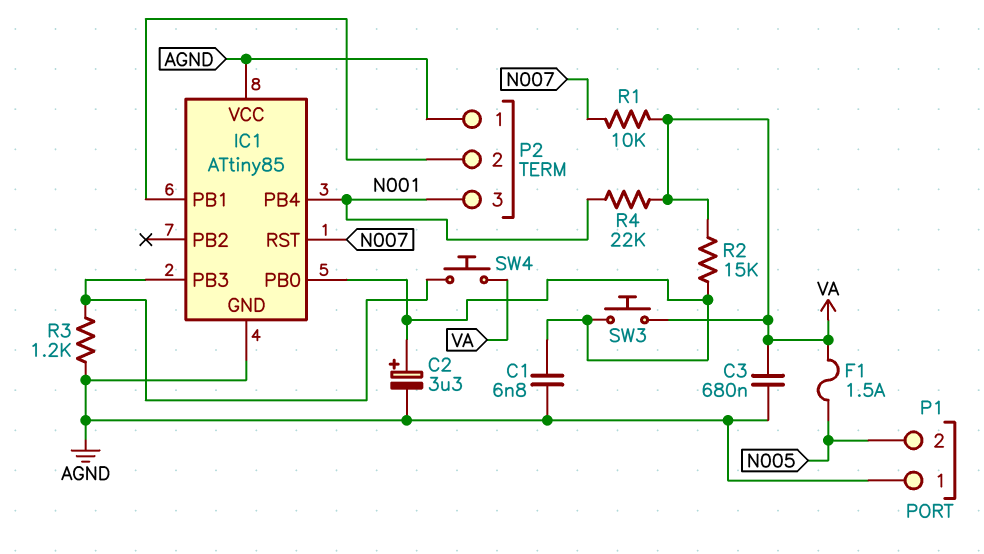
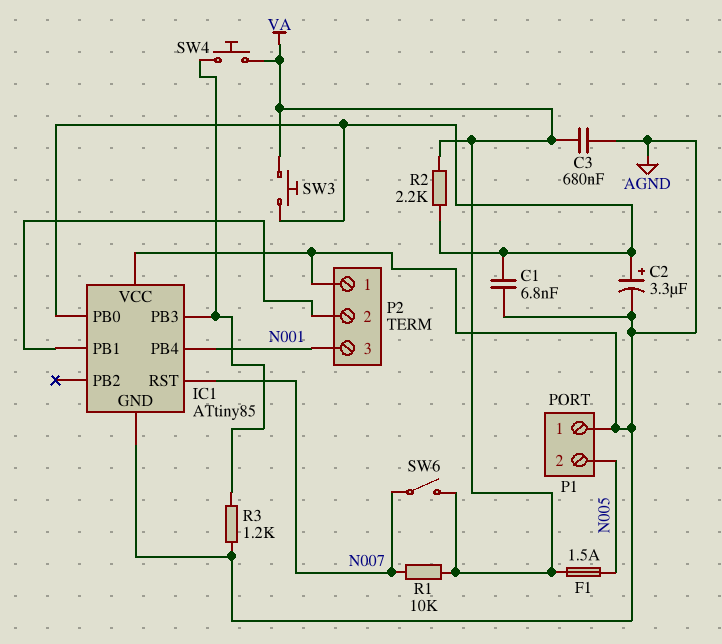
R2: 15k (IC1/PB0, VA) -> 2.2k (IC1/PB0, VA)
R4: 22k (N001, VA) -> none
SW6: none -> switch (N007, VA)

